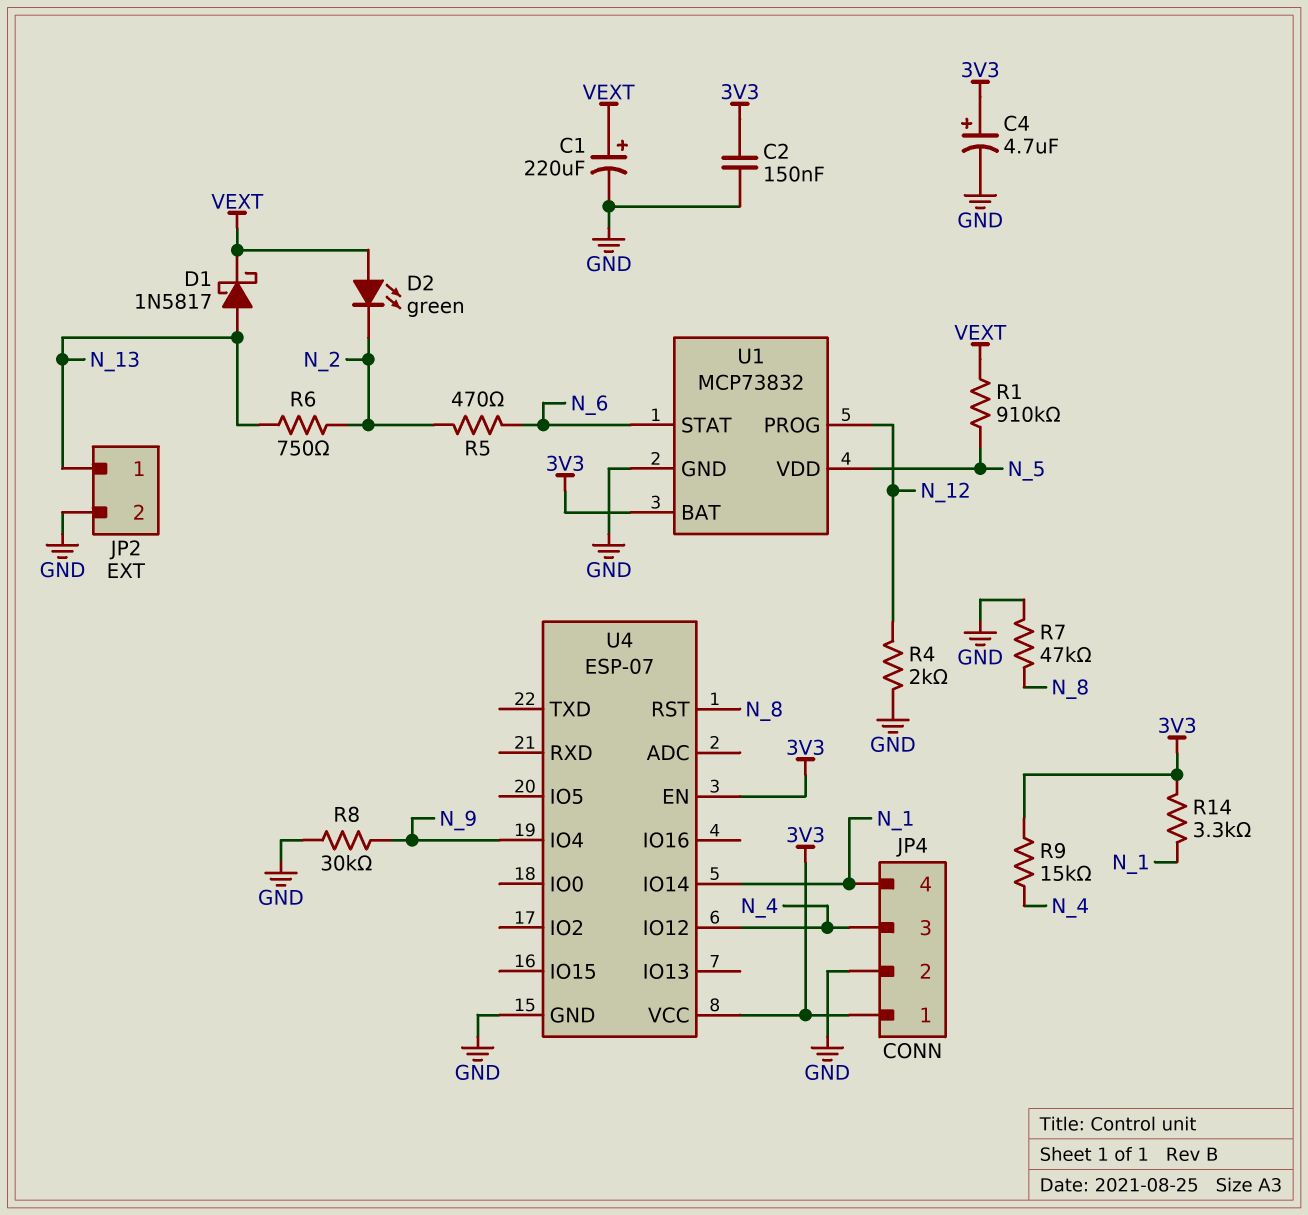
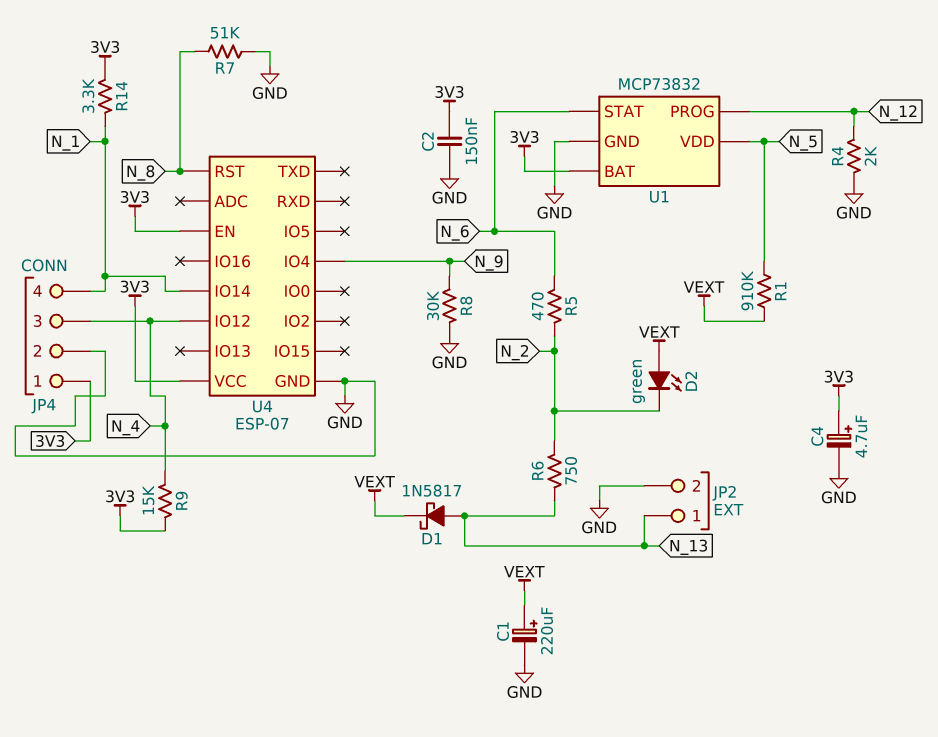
R7: 47k (GND, N_8) -> 51k (GND, N_8)

